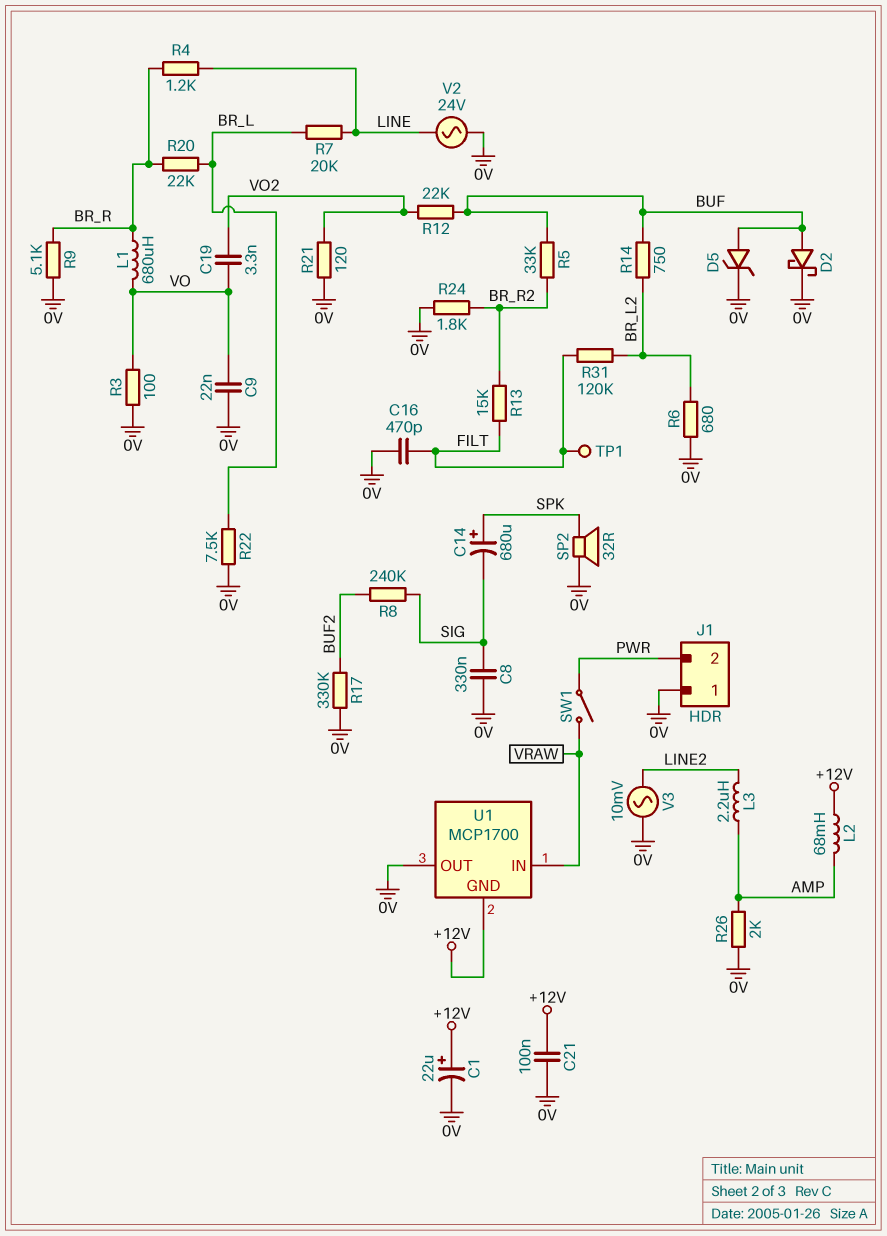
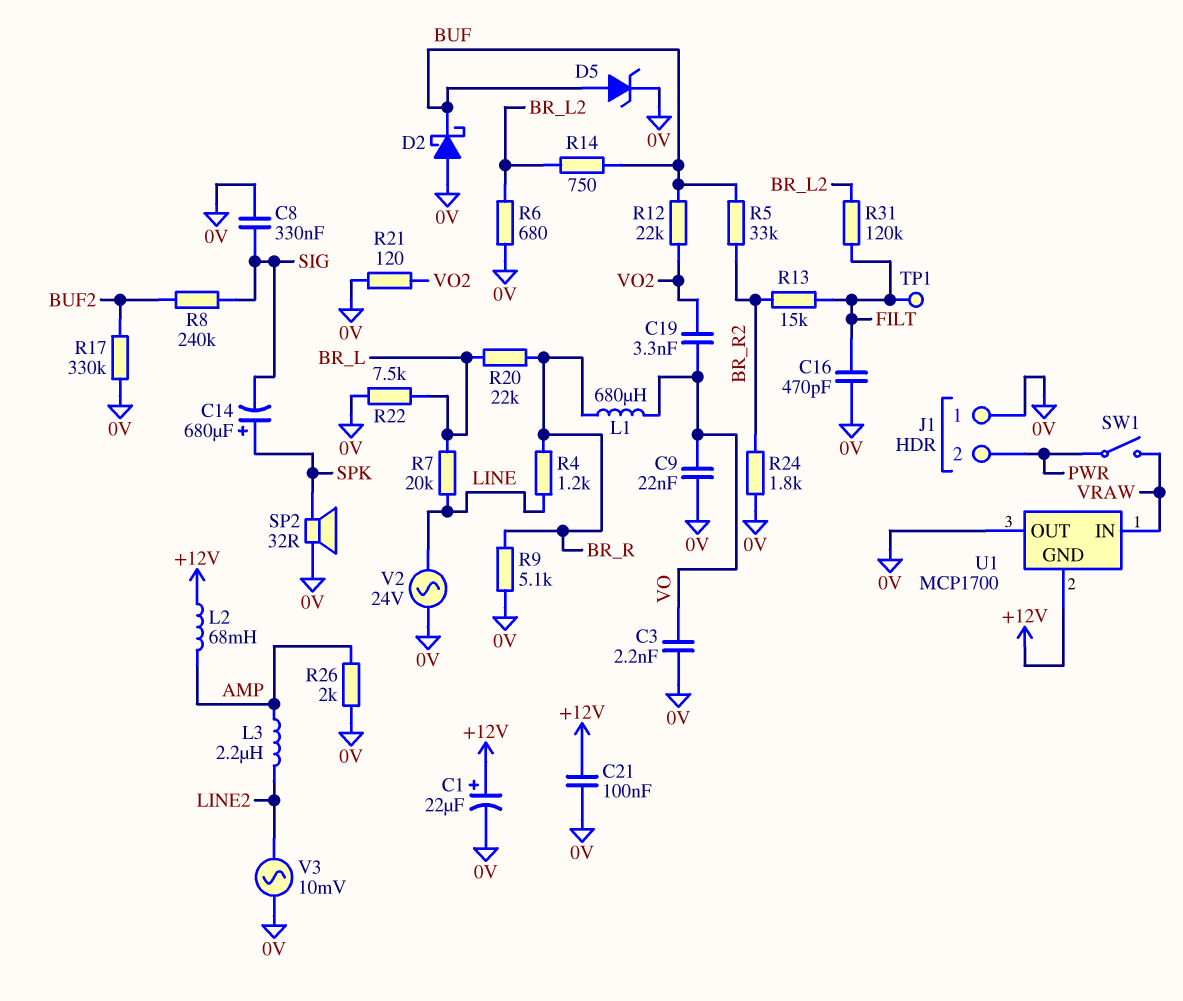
C3: none -> 2.2nF (0V, VO)
D2: schottky (A BUF, K 0V) -> schottky (A 0V, K BUF)
R3: 100 (0V, VO) -> none

